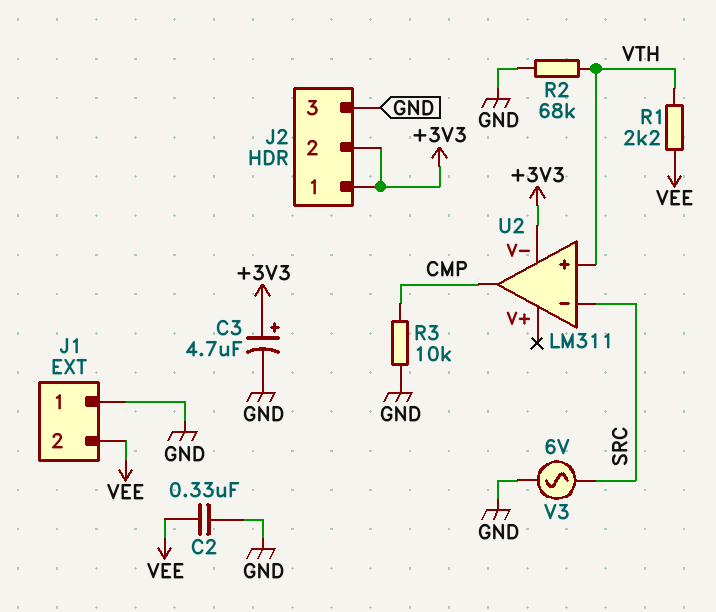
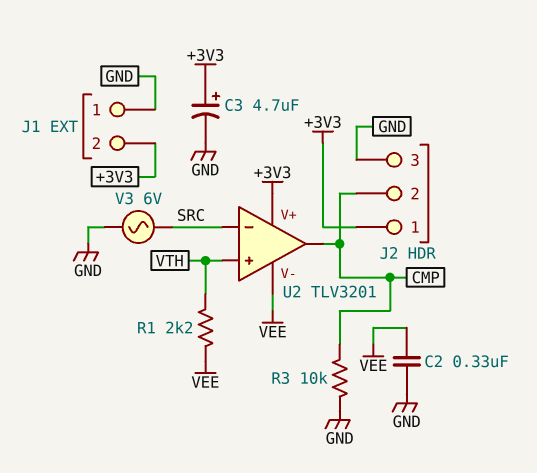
J1 pin 2: VEE -> +3V3
J2 pin 2: +3V3 -> CMP
R2: 68k (GND, VTH) -> none
U2: LM311 -> TLV3201
U2 pin V+: none -> +3V3
U2 pin V-: +3V3 -> VEE

